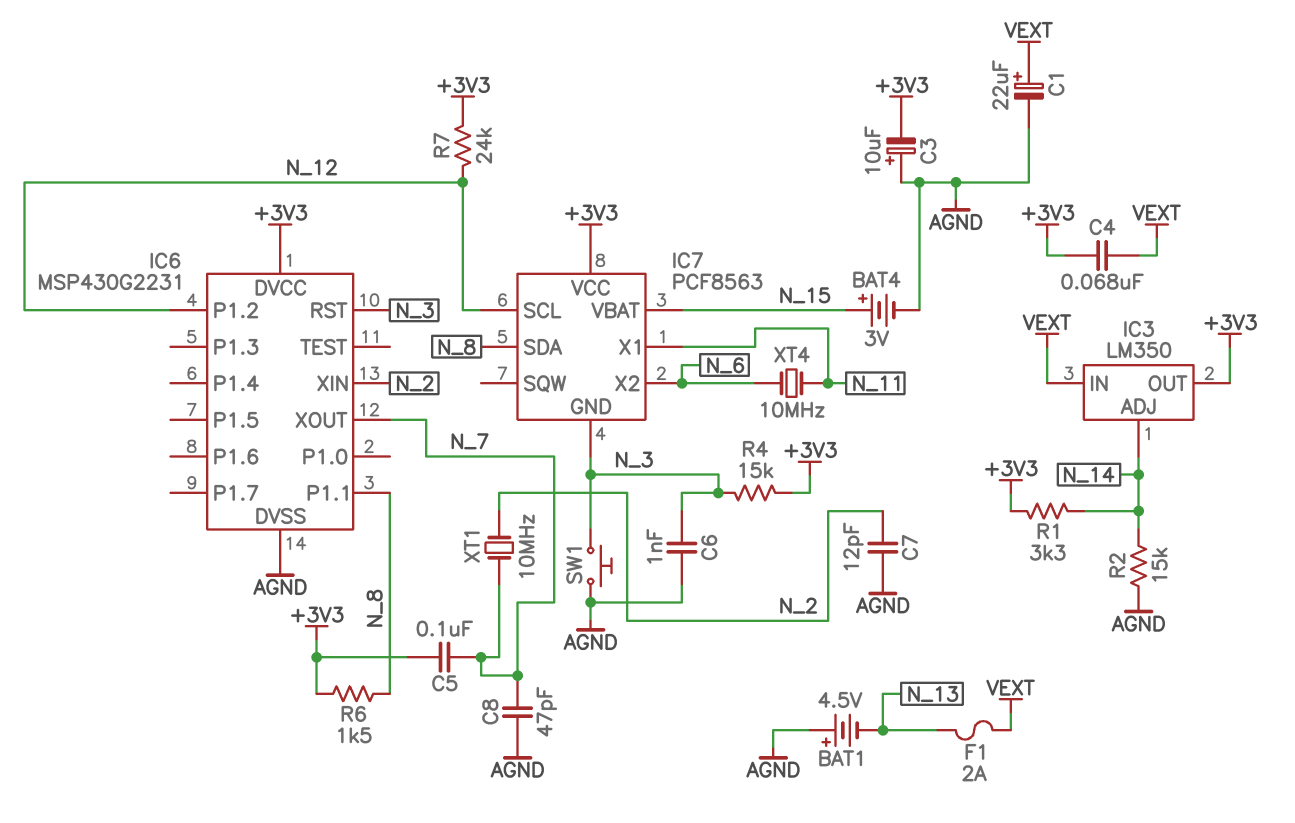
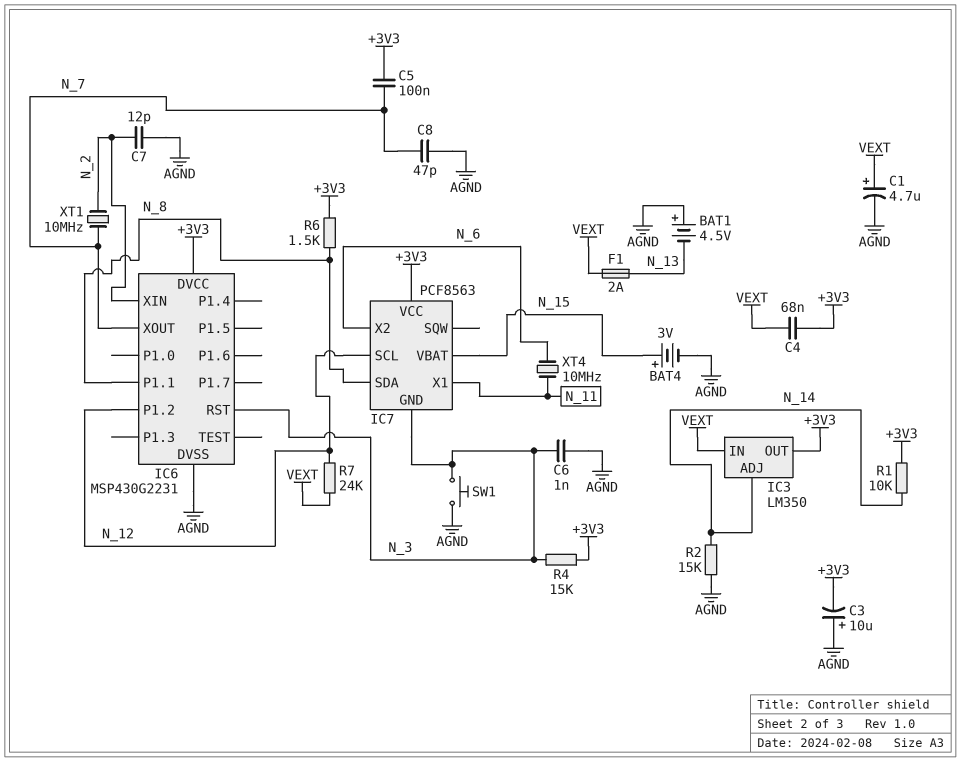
C1: 22uF (plus VEXT, minus AGND) -> 4.7uF (plus VEXT, minus AGND)
R1: 3.3k (+3V3, N_14) -> 10k (+3V3, N_14)
R7: 24k (+3V3, N_12) -> 24k (N_12, VEXT)

